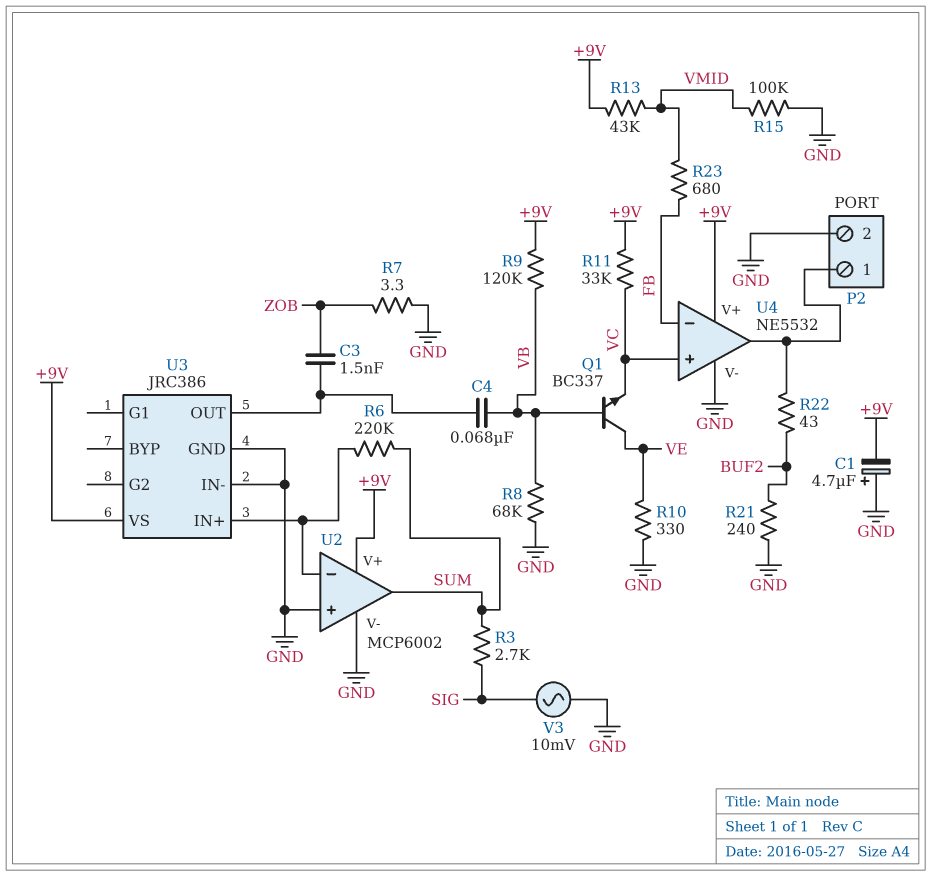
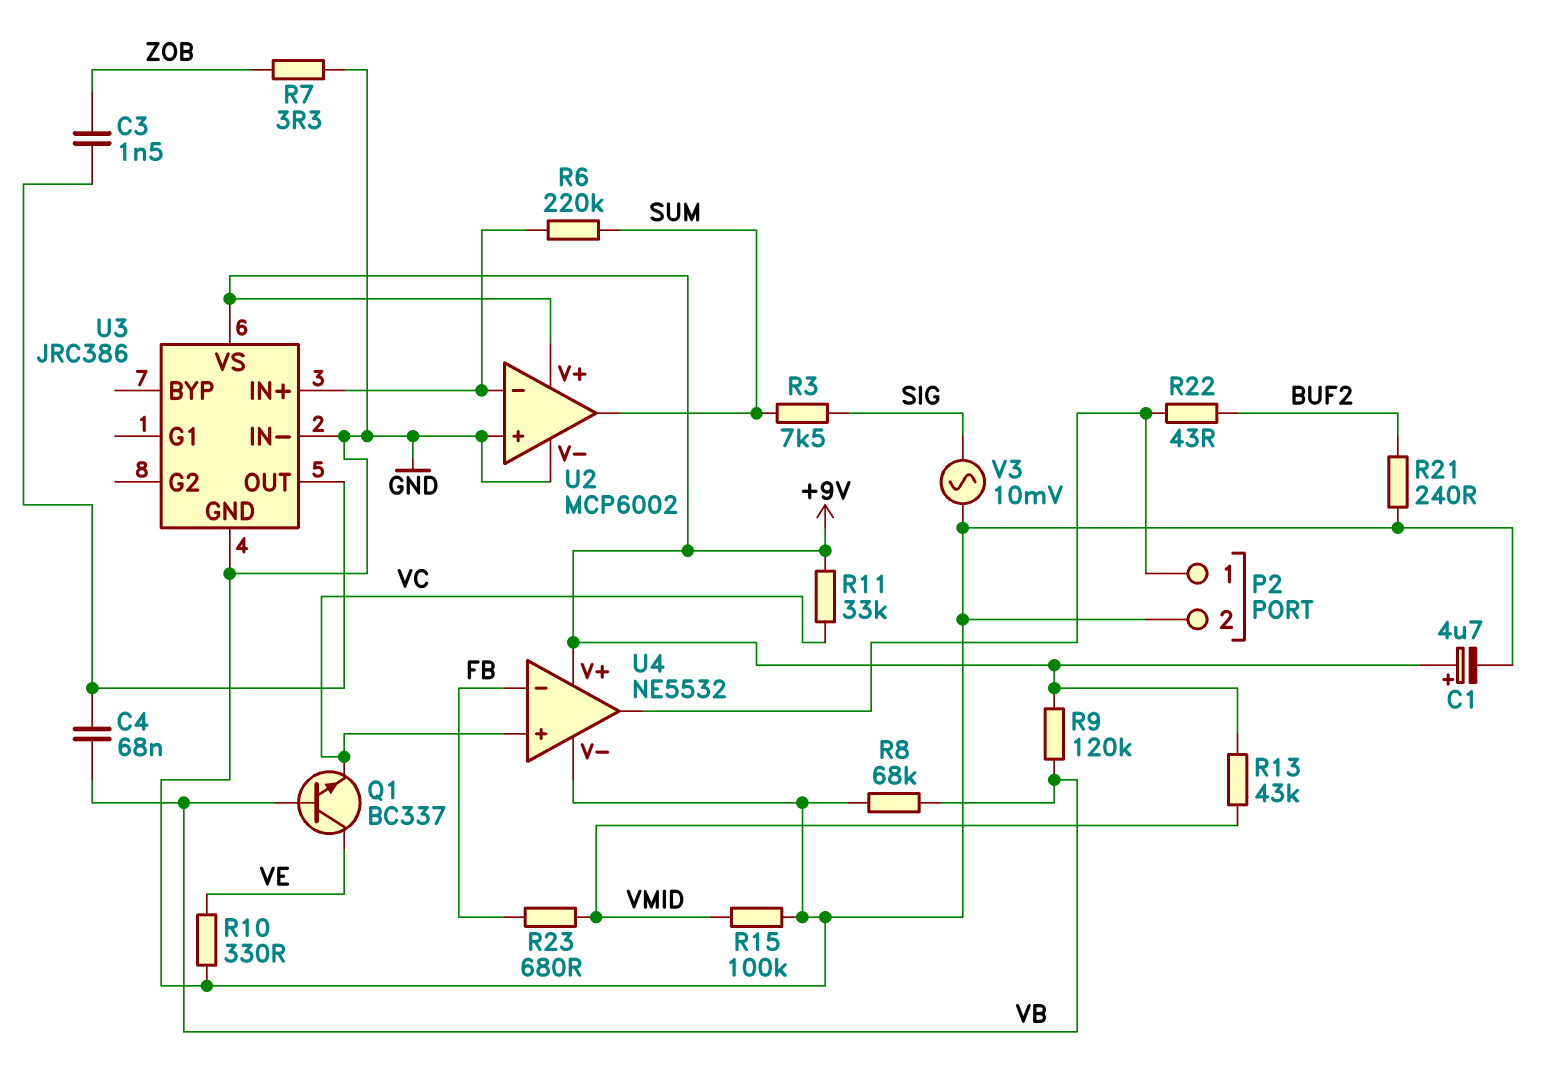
C1: 4.7uF (plus GND, minus +9V) -> 4.7uF (plus +9V, minus GND)
R3: 2.7k (SIG, SUM) -> 7.5k (SIG, SUM)

